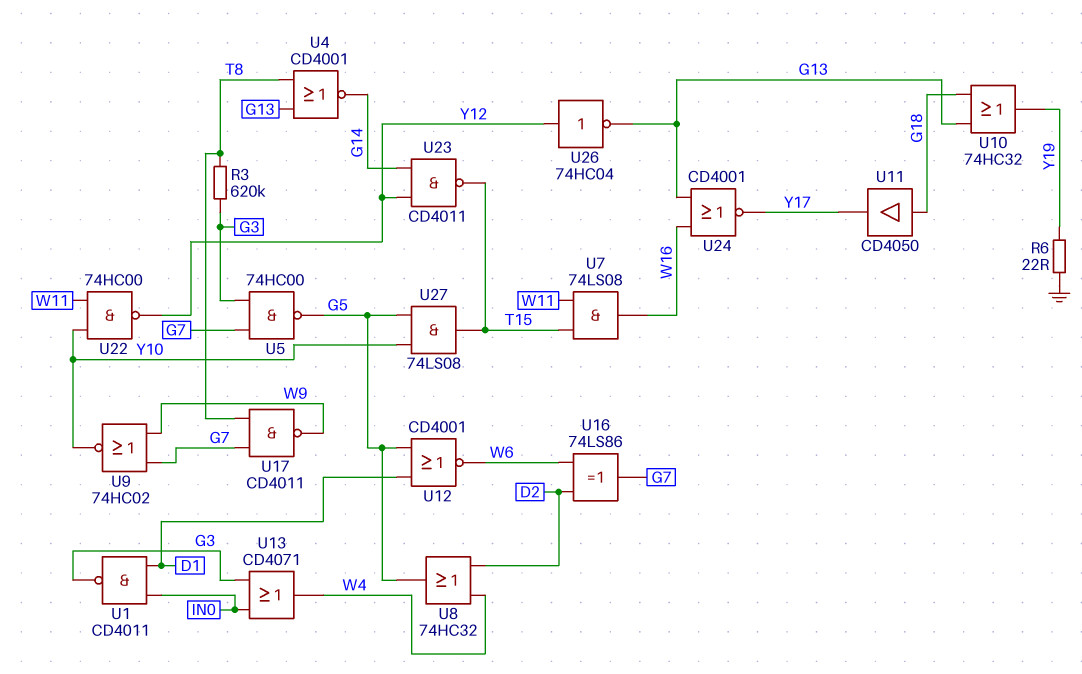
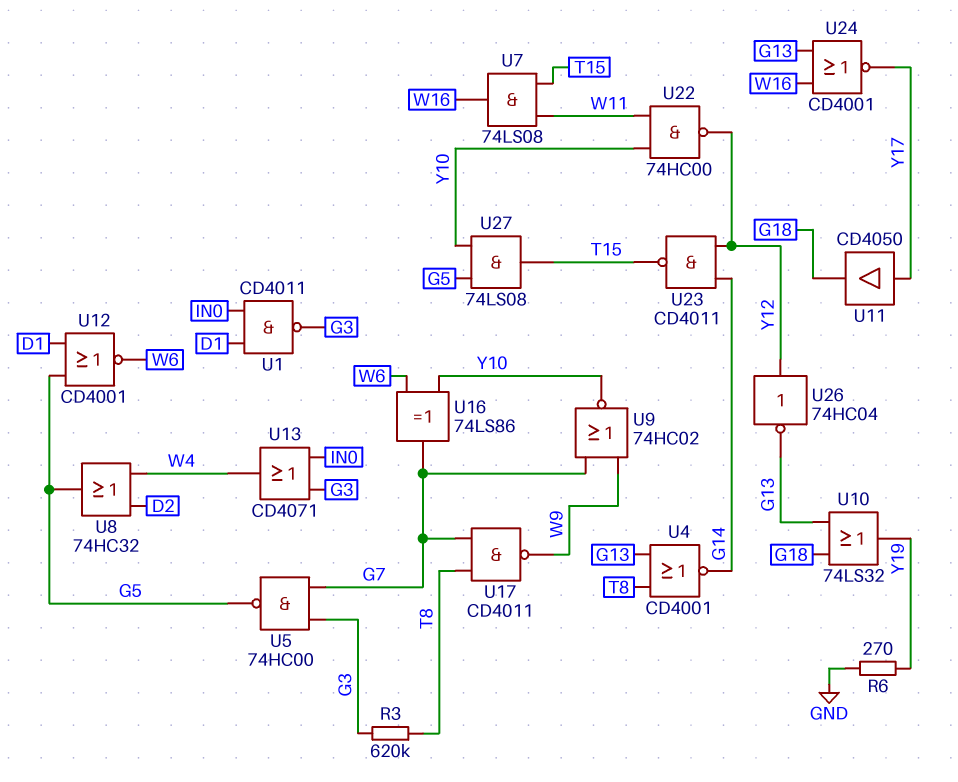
R6: 22 (GND, Y19) -> 270 (GND, Y19)
U10: OR 74HC32 (in G13, in G18, out Y19) -> OR 74LS32 (in G13, in G18, out Y19)
U11: buffer CD4050 (in G18, out Y17) -> buffer CD4050 (in Y17, out G18)
U16: XOR 74LS86 (in D2, in W6, out G7) -> XOR 74LS86 (in W6, in Y10, out G7)

